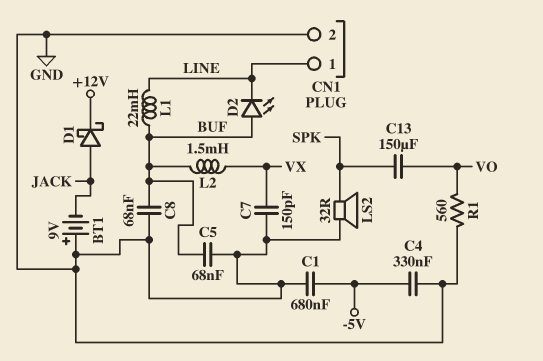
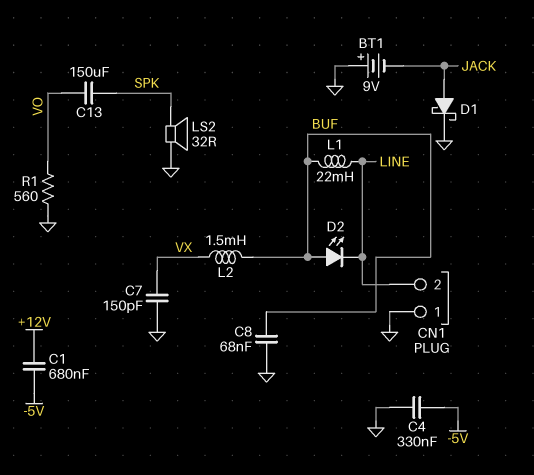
C1: 680nF (-5V, GND) -> 680nF (+12V, -5V)
C5: 68nF (BUF, GND) -> none
CN1 pin 1: LINE -> GND
CN1 pin 2: GND -> LINE
D1: schottky (A JACK, K +12V) -> schottky (A JACK, K GND)

